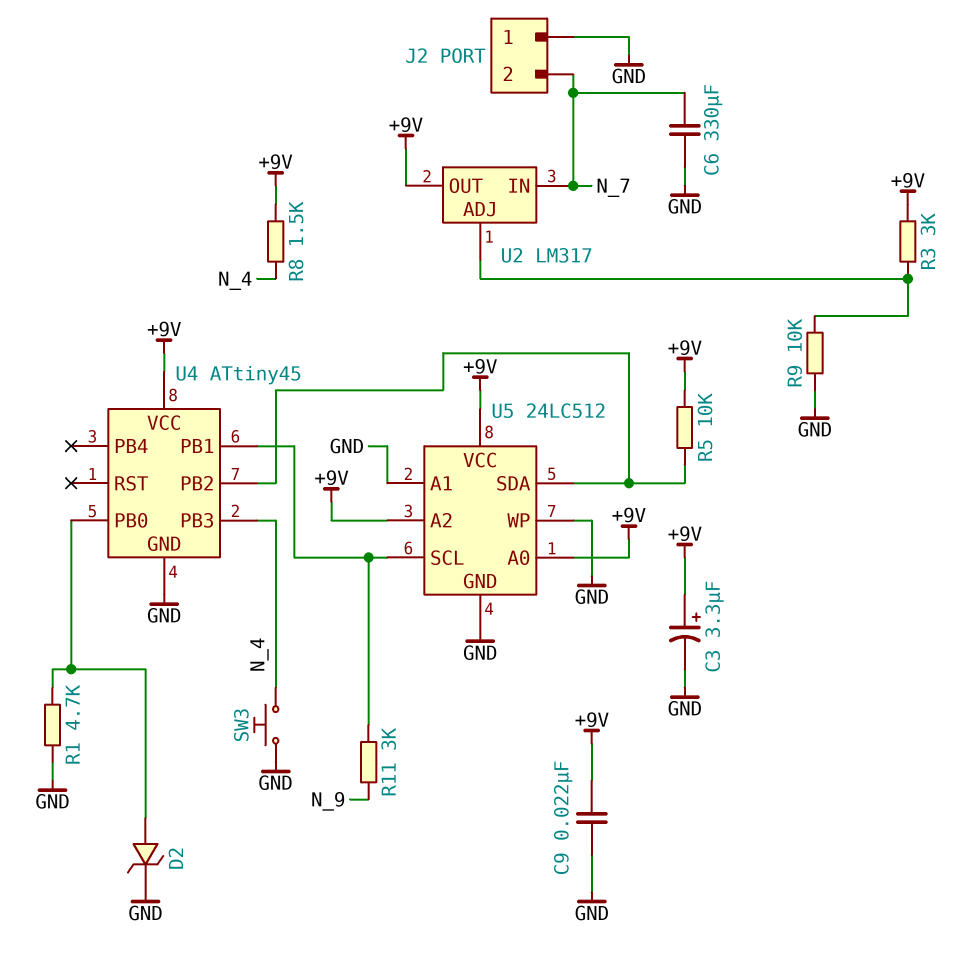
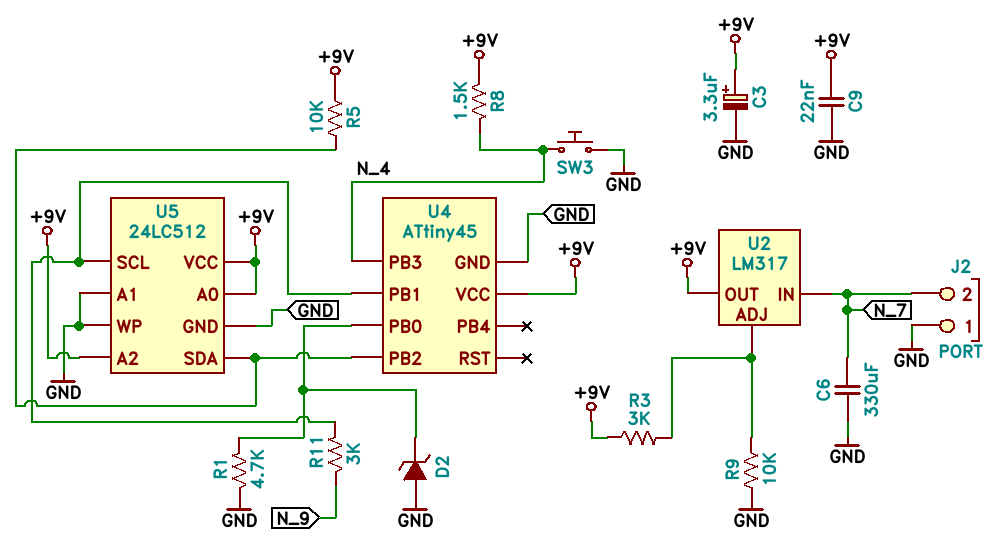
D2: zener (A U4/PB0, K GND) -> zener (A GND, K U4/PB0)

